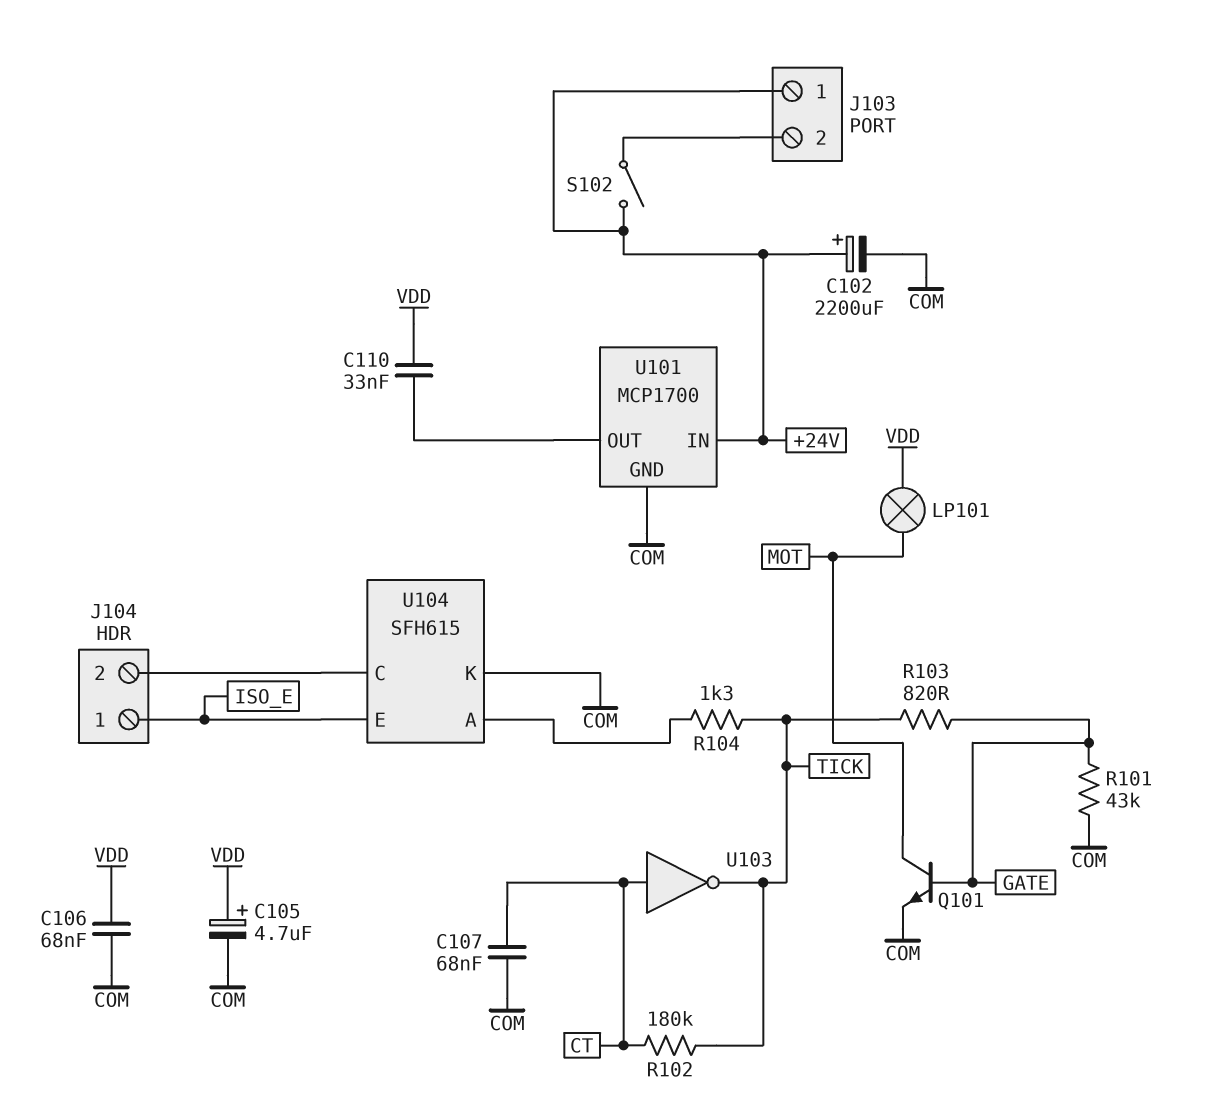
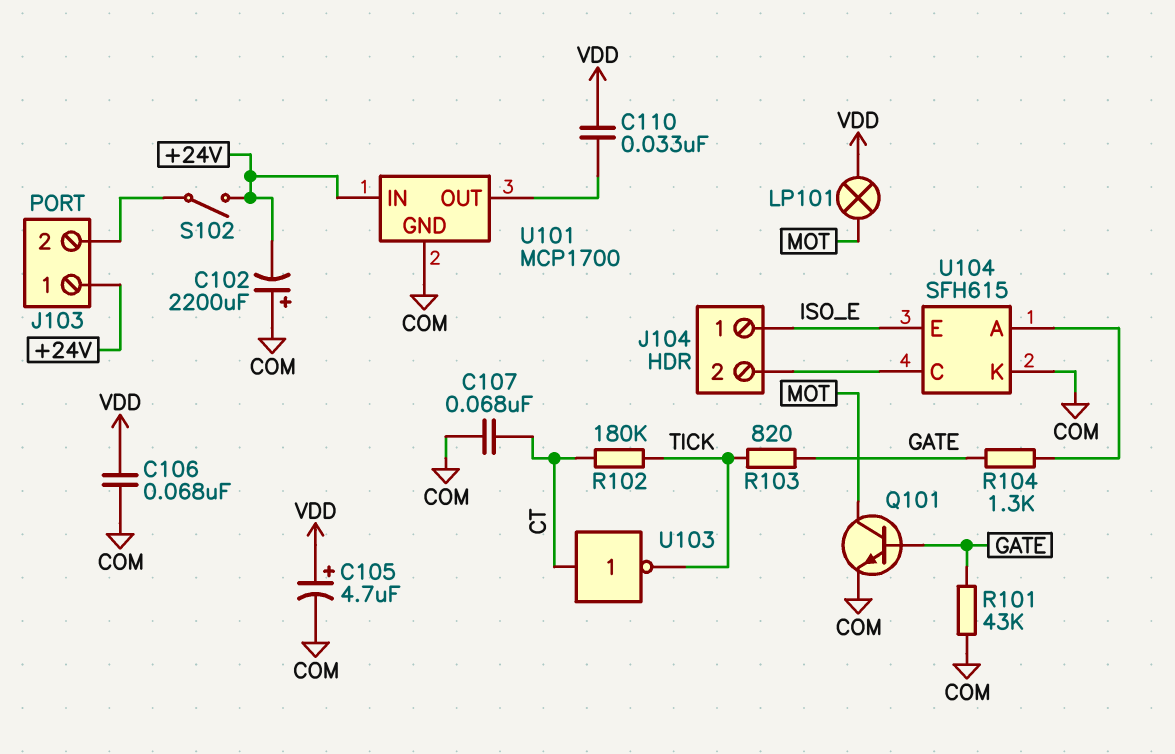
C102: 2200uF (plus +24V, minus COM) -> 2200uF (plus COM, minus +24V)
R104: 1.3k (TICK, U104/A) -> 1.3k (GATE, U104/A)

